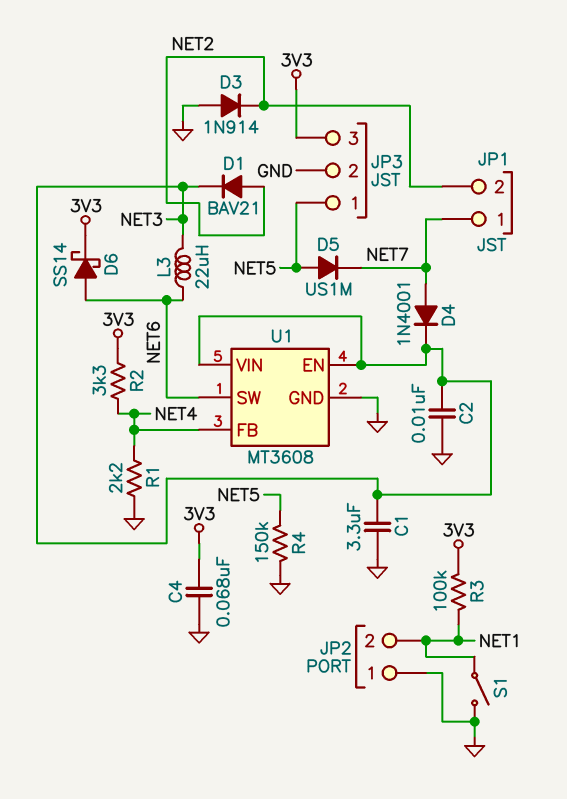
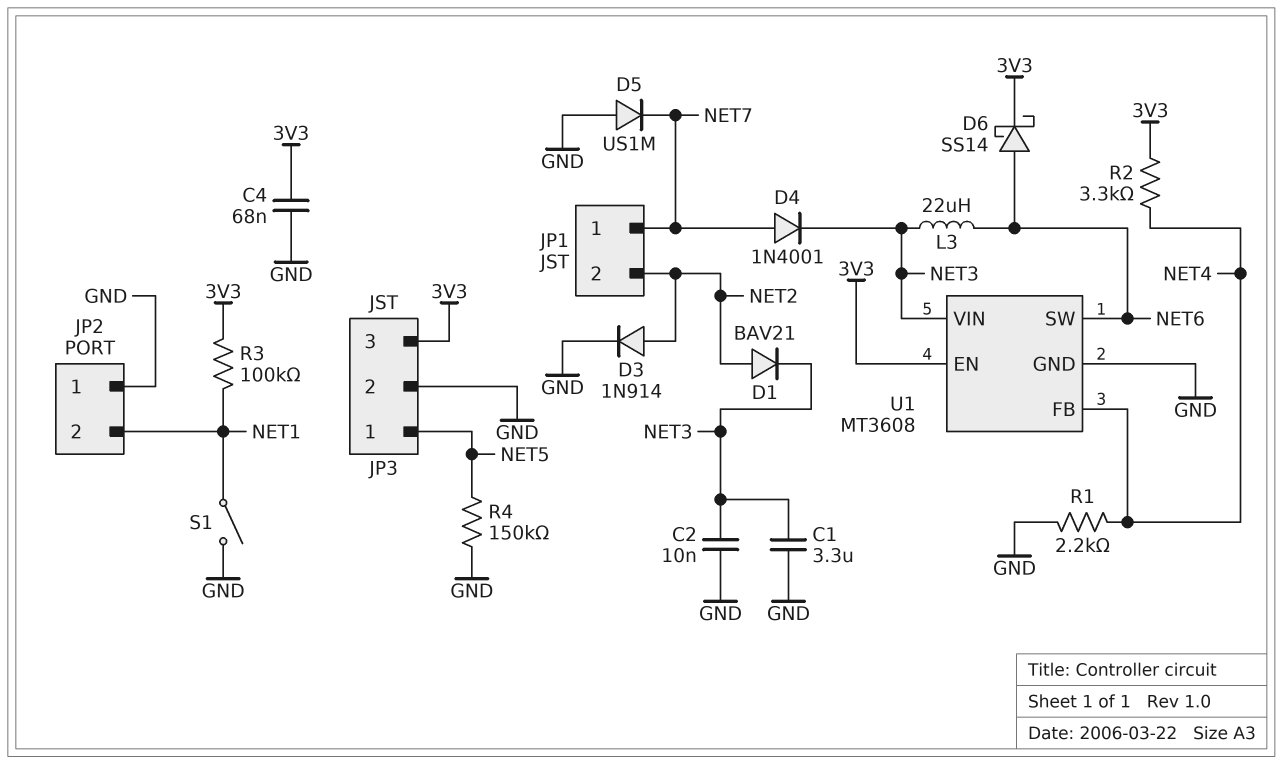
D3: diode 1N914 (A GND, K NET2) -> diode 1N914 (A NET2, K GND)
D5: diode US1M (A NET5, K NET7) -> diode US1M (A GND, K NET7)
U1 pin EN: NET3 -> 3V3

